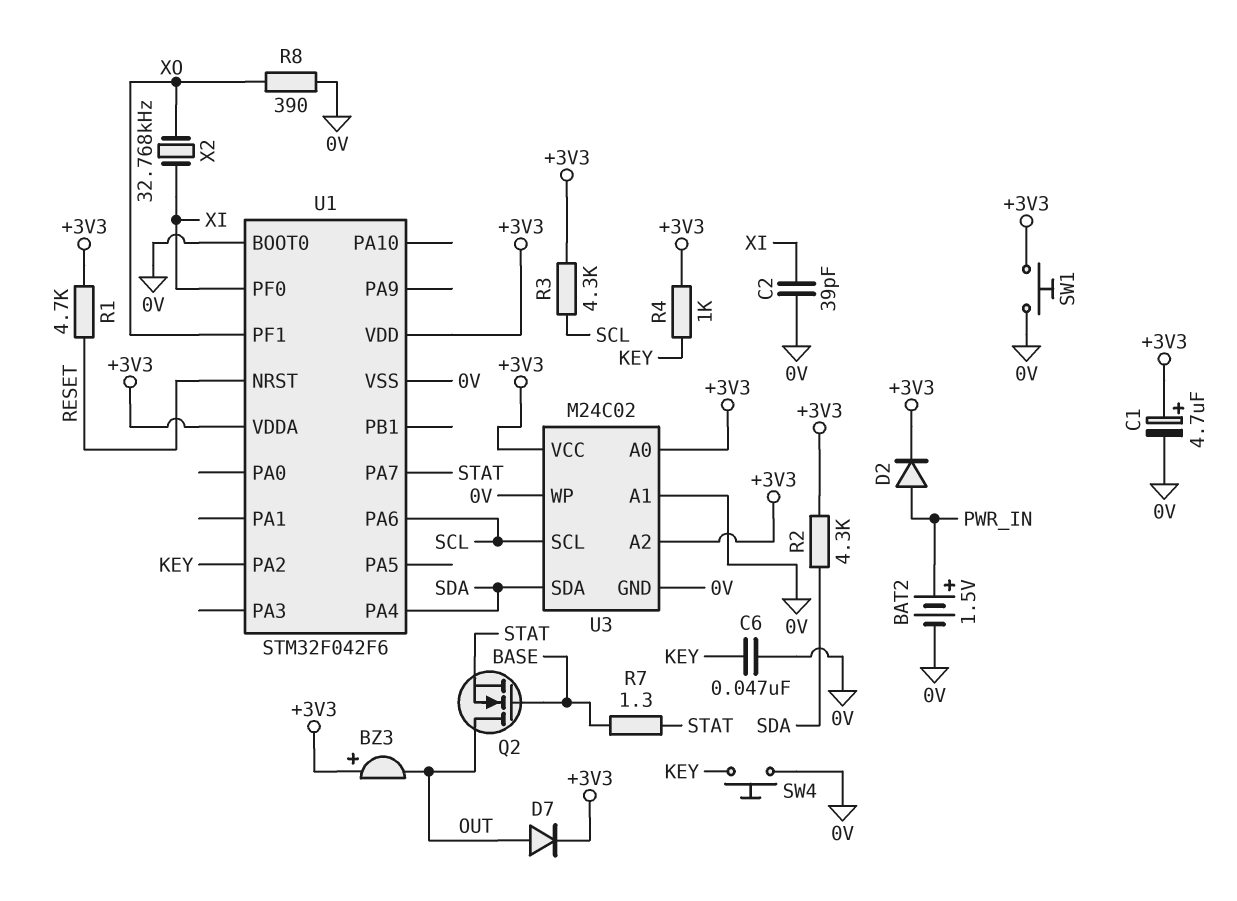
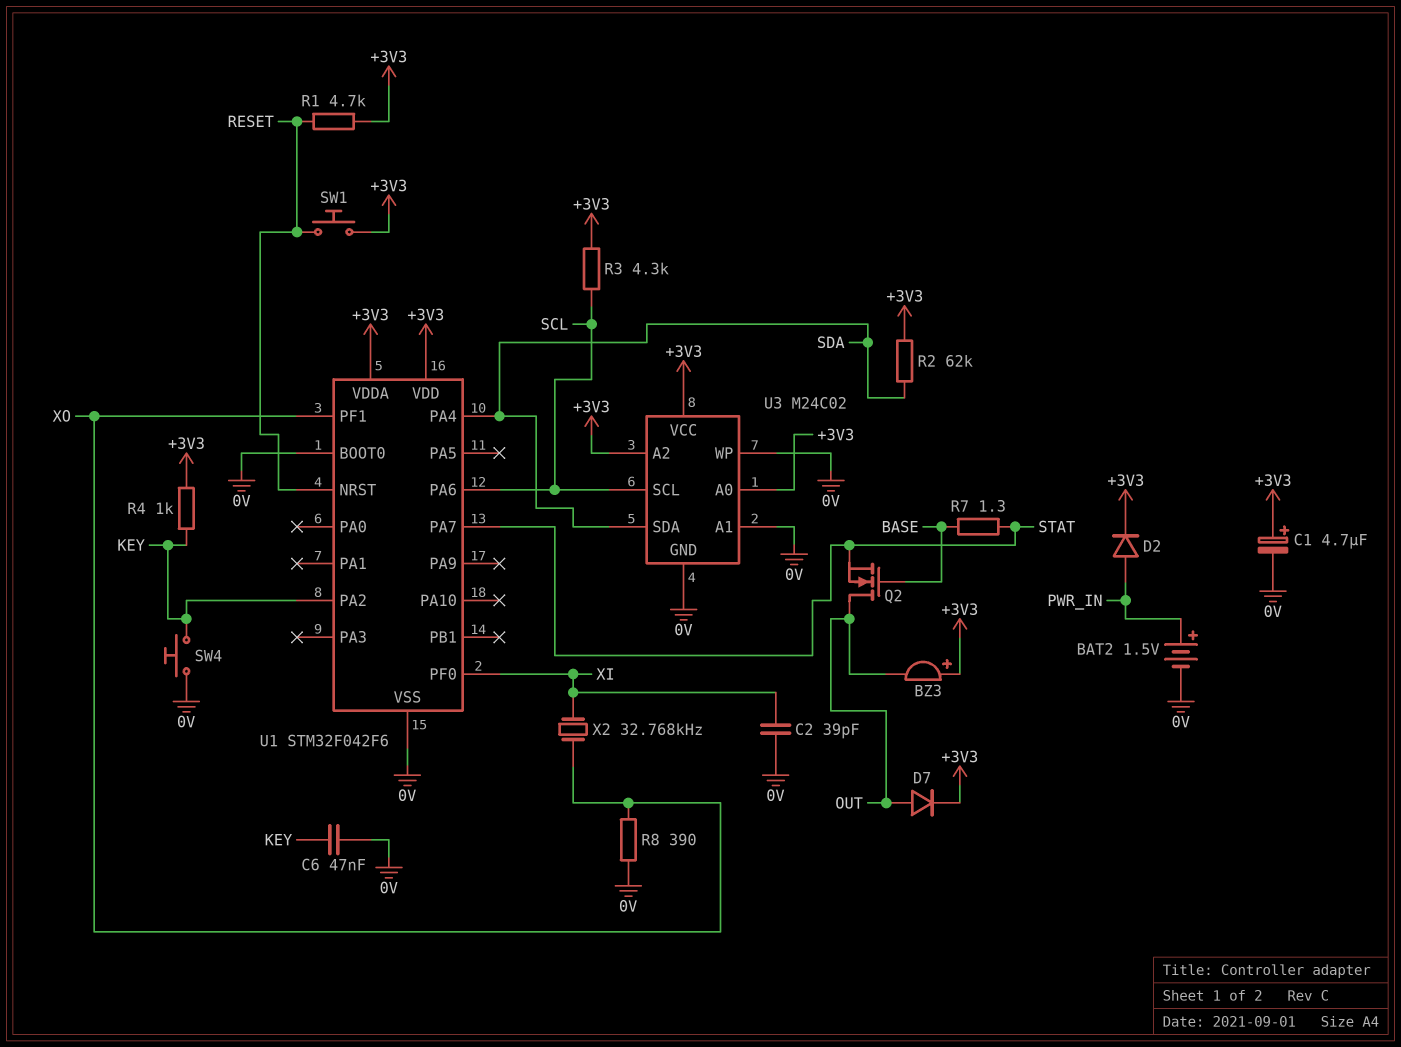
R2: 4.3k (+3V3, SDA) -> 62k (+3V3, SDA)
SW1: button (+3V3, 0V) -> button (+3V3, RESET)

